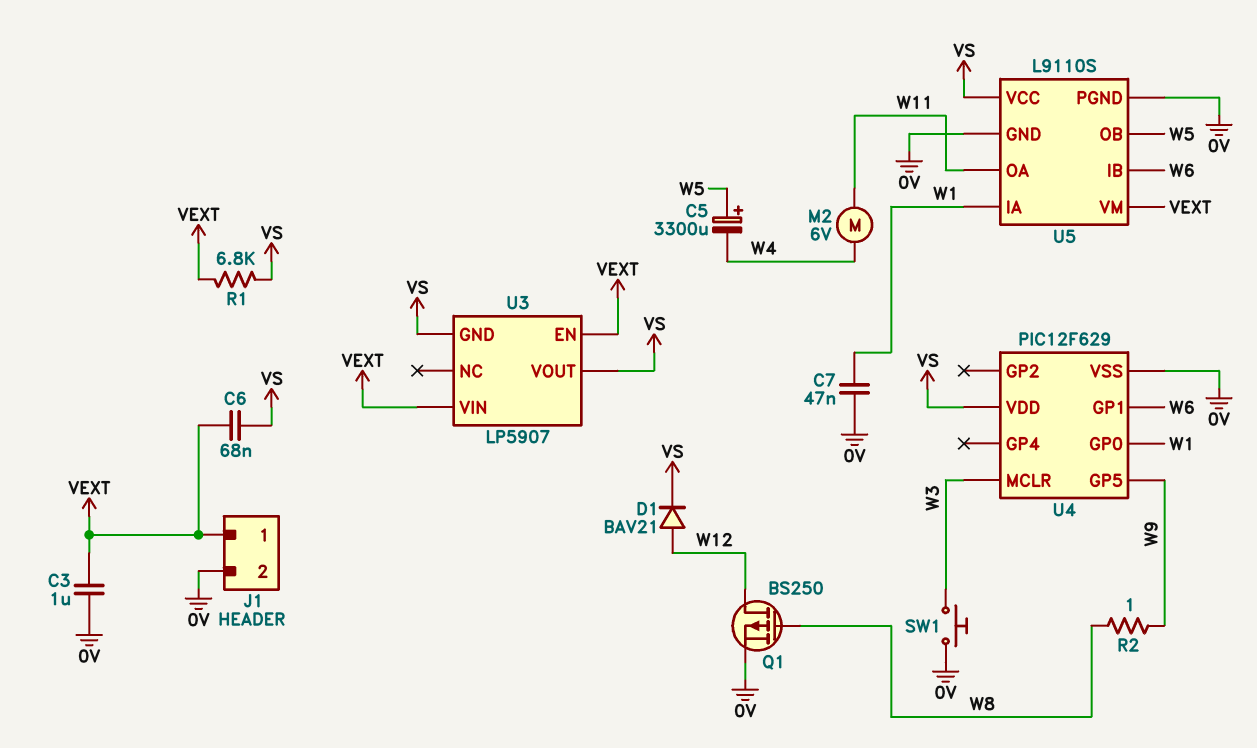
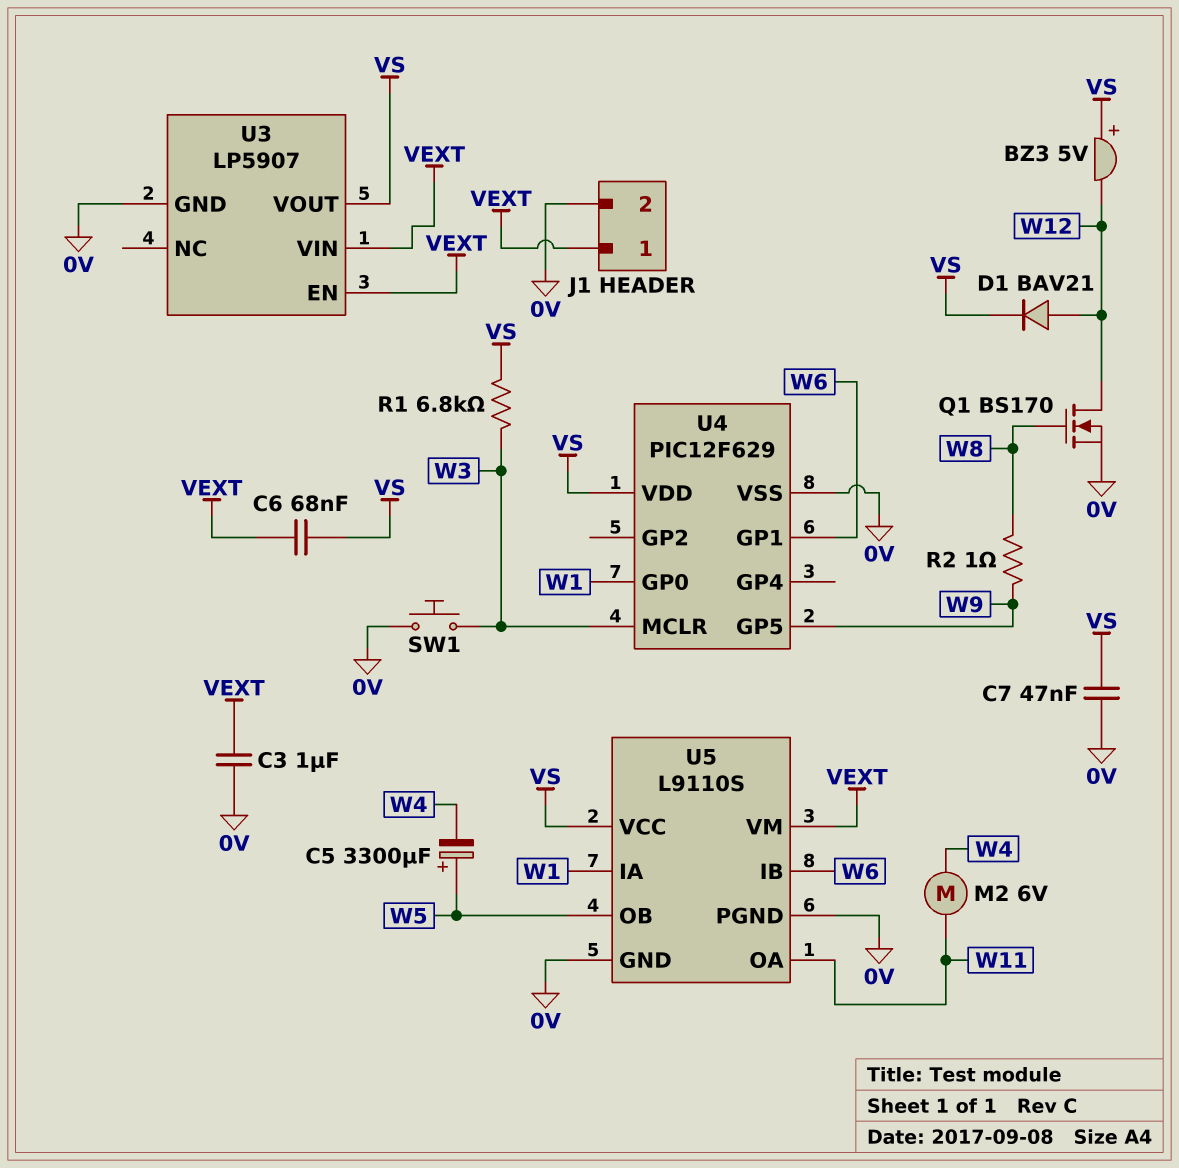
BZ3: none -> buzzer 5V (plus VS, minus W12)
C7: 47nF (0V, W1) -> 47nF (0V, VS)
Q1: PMOS BS250 (G W8, D W12, S 0V) -> NMOS BS170 (G W8, D W12, S 0V)
R1: 6.8k (VEXT, VS) -> 6.8k (VS, W3)
U3 pin GND: VS -> 0V

